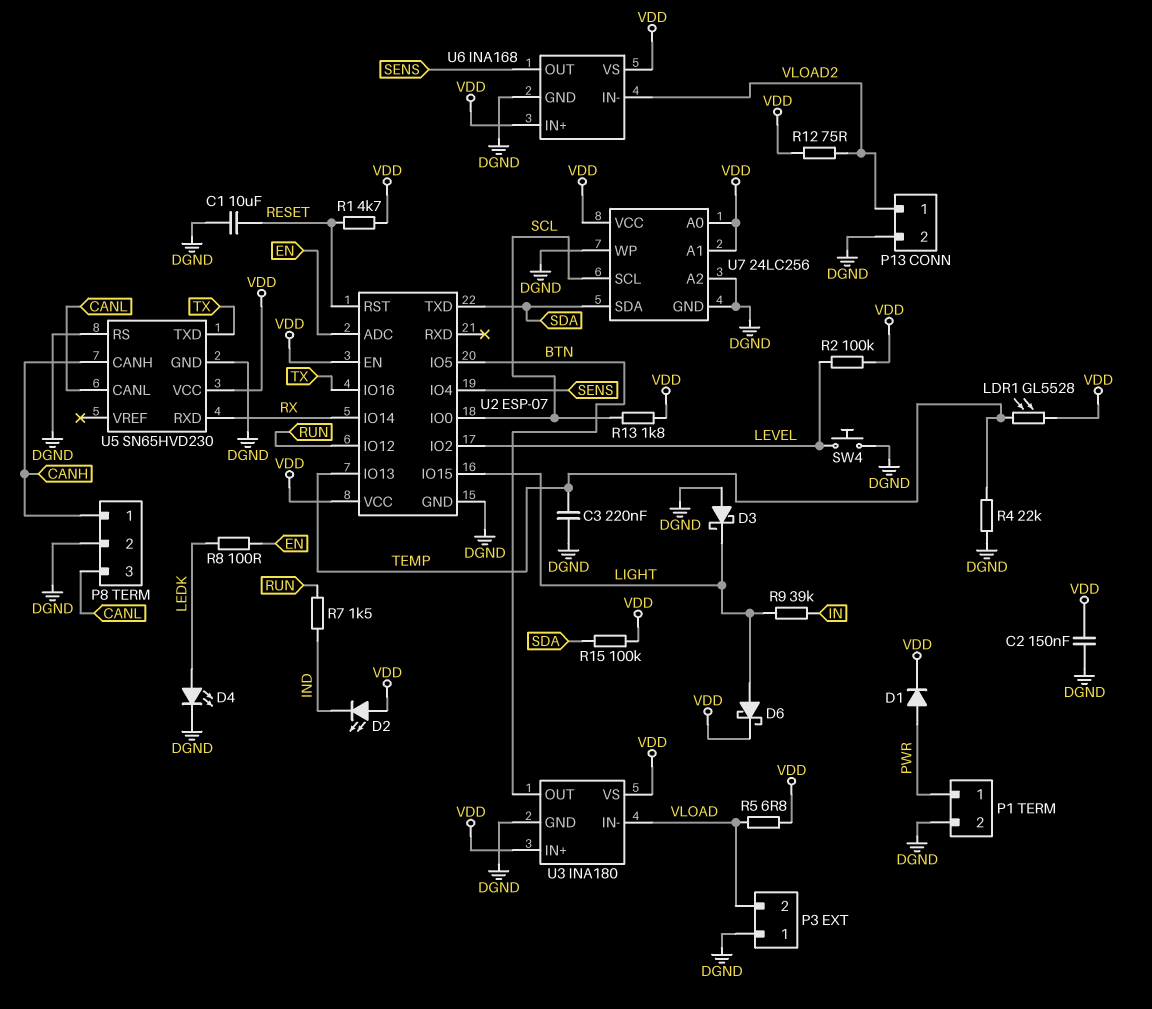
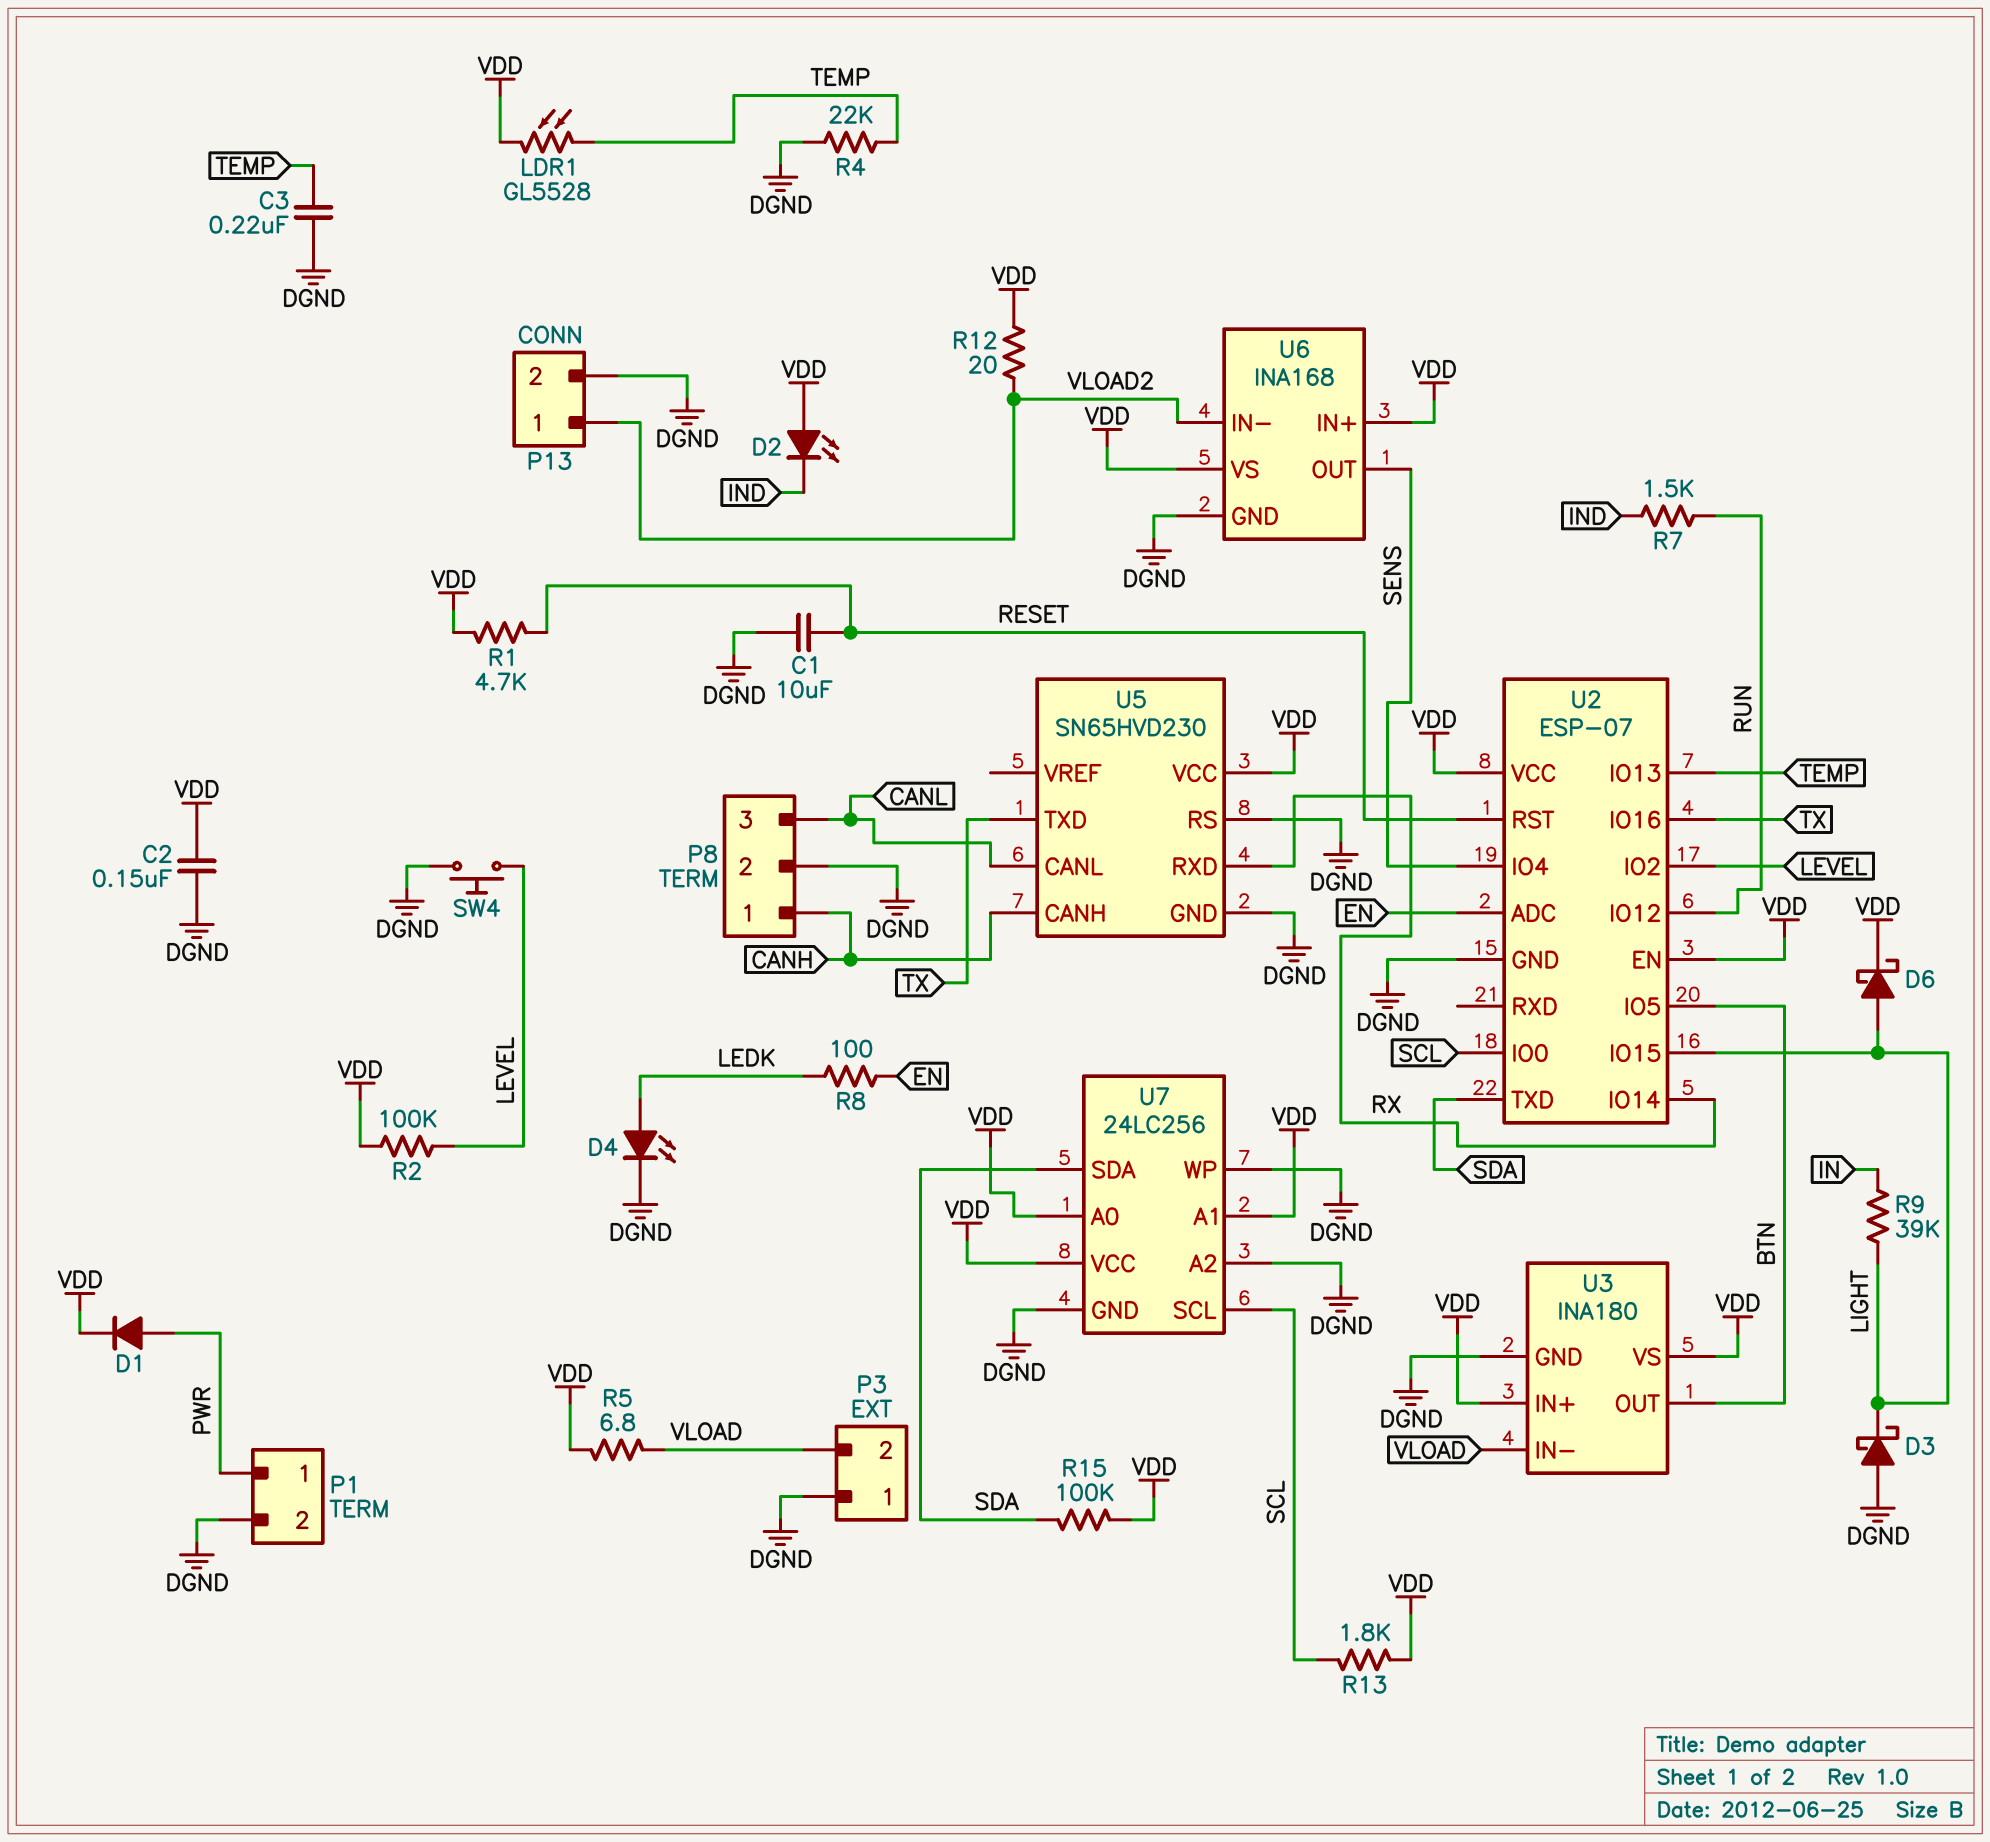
R12: 75 (VDD, VLOAD2) -> 20 (VDD, VLOAD2)

